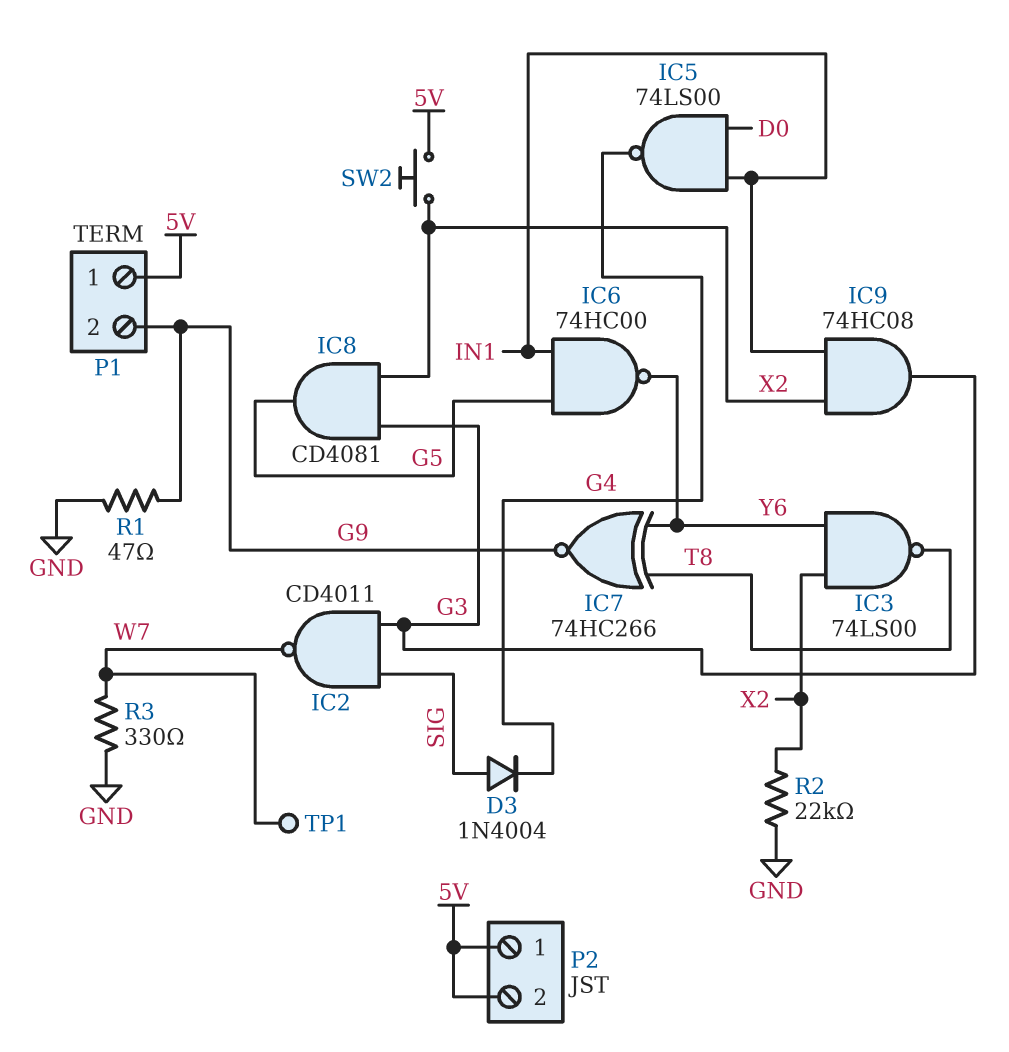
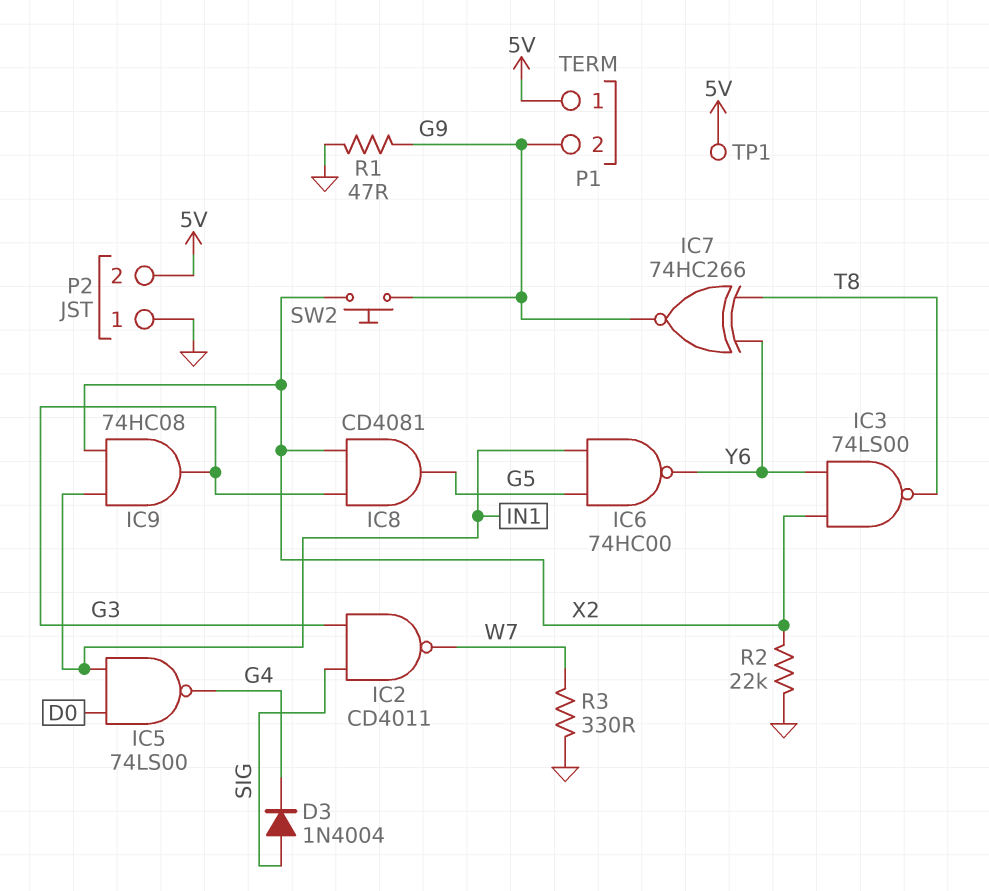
P2 pin 1: 5V -> GND
SW2: button (5V, X2) -> button (G9, X2)
TP1: test point (W7) -> test point (5V)

